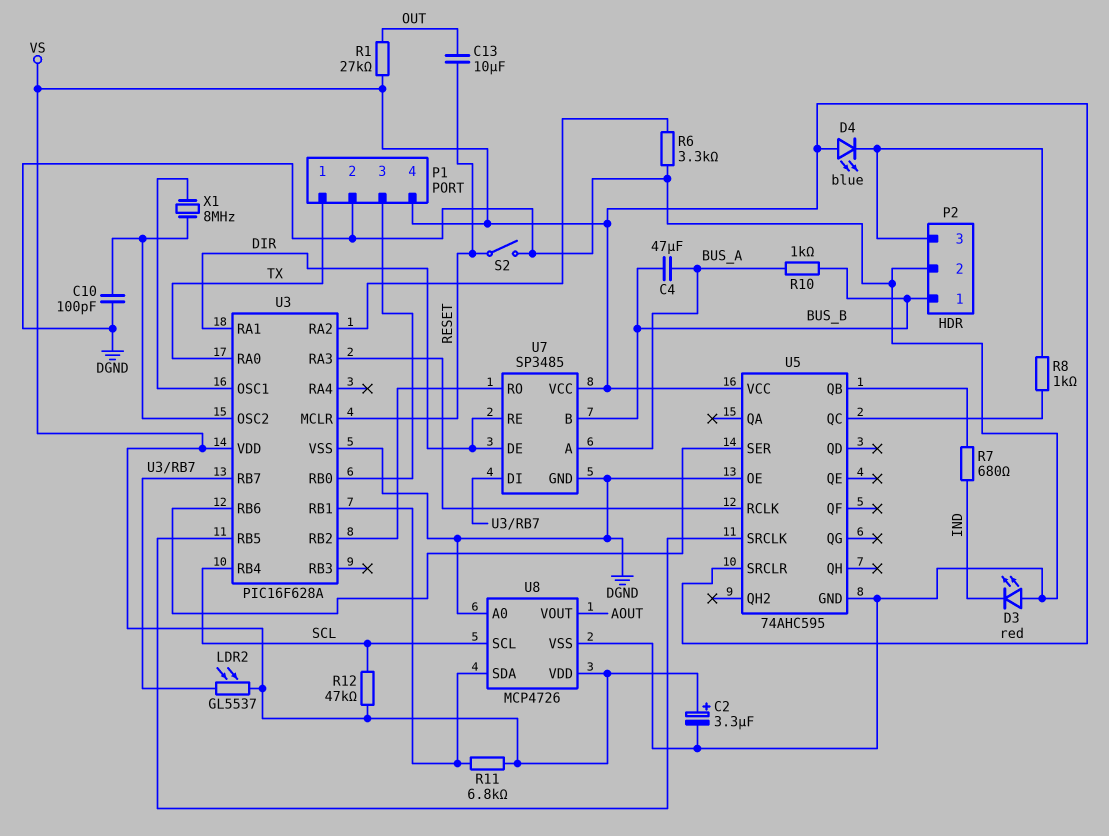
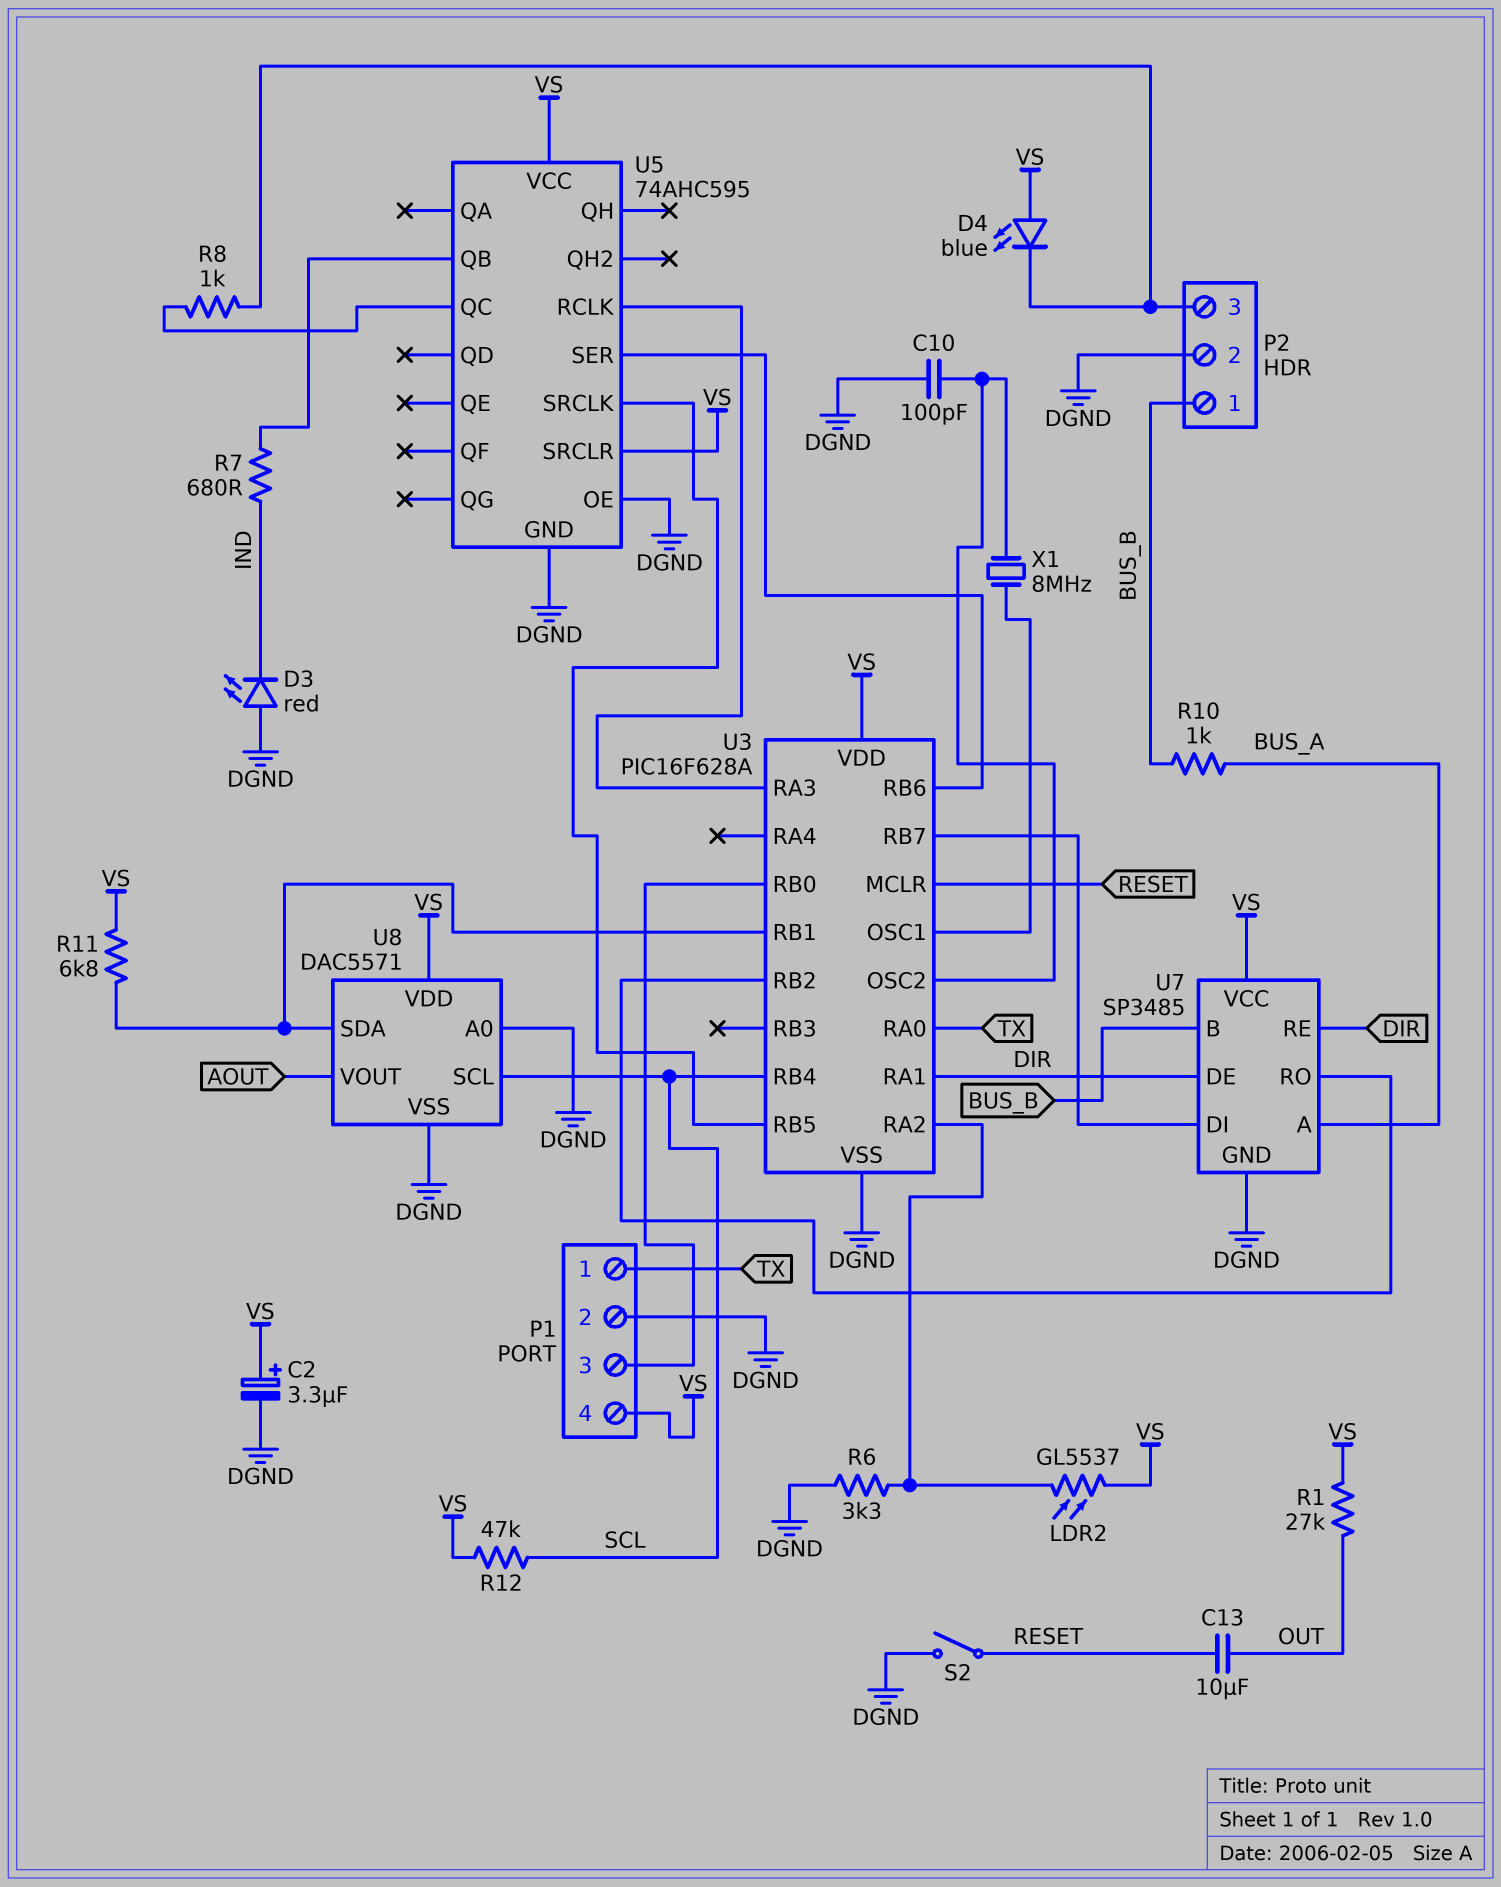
C4: 47uF (BUS_A, BUS_B) -> none
LDR2: GL5537 (U3/RB7, VS) -> GL5537 (U3/RA2, VS)
U8: MCP4726 -> DAC5571

